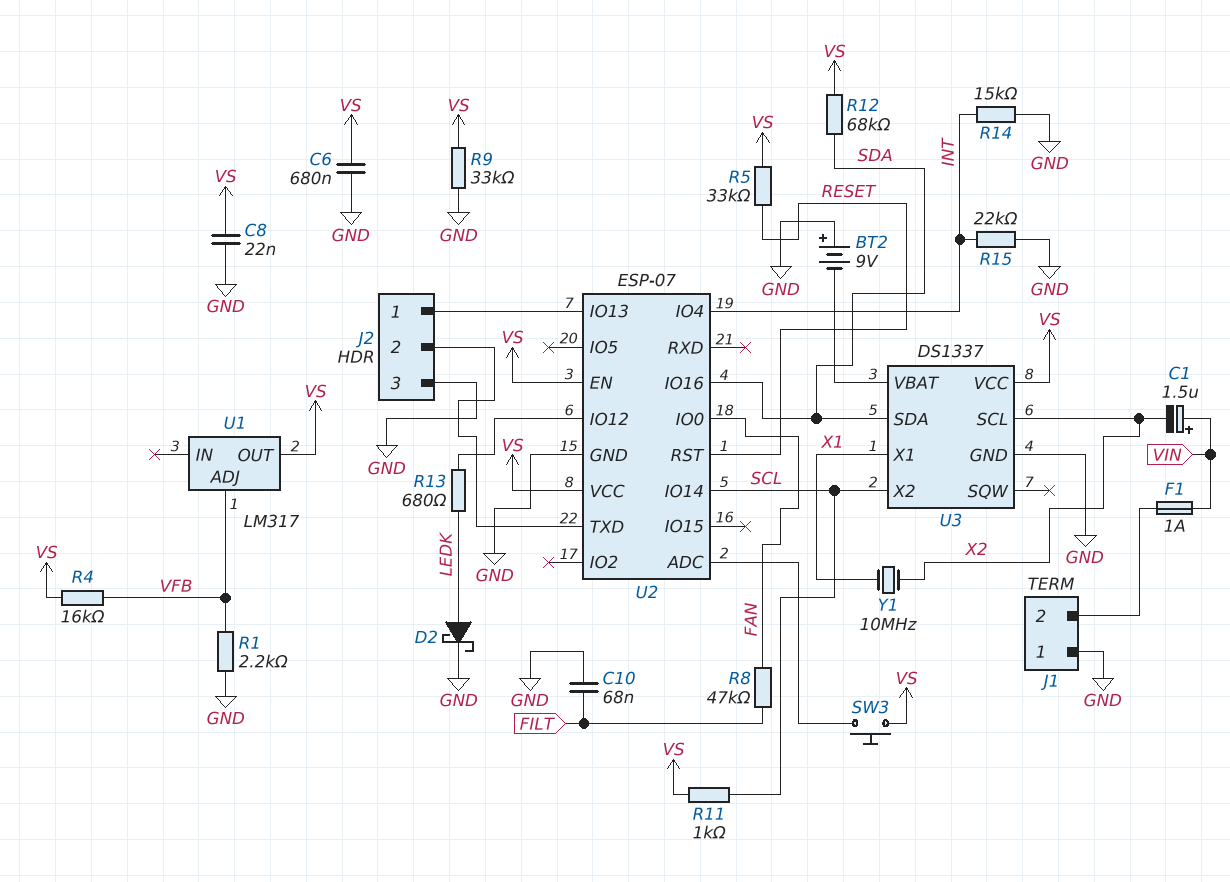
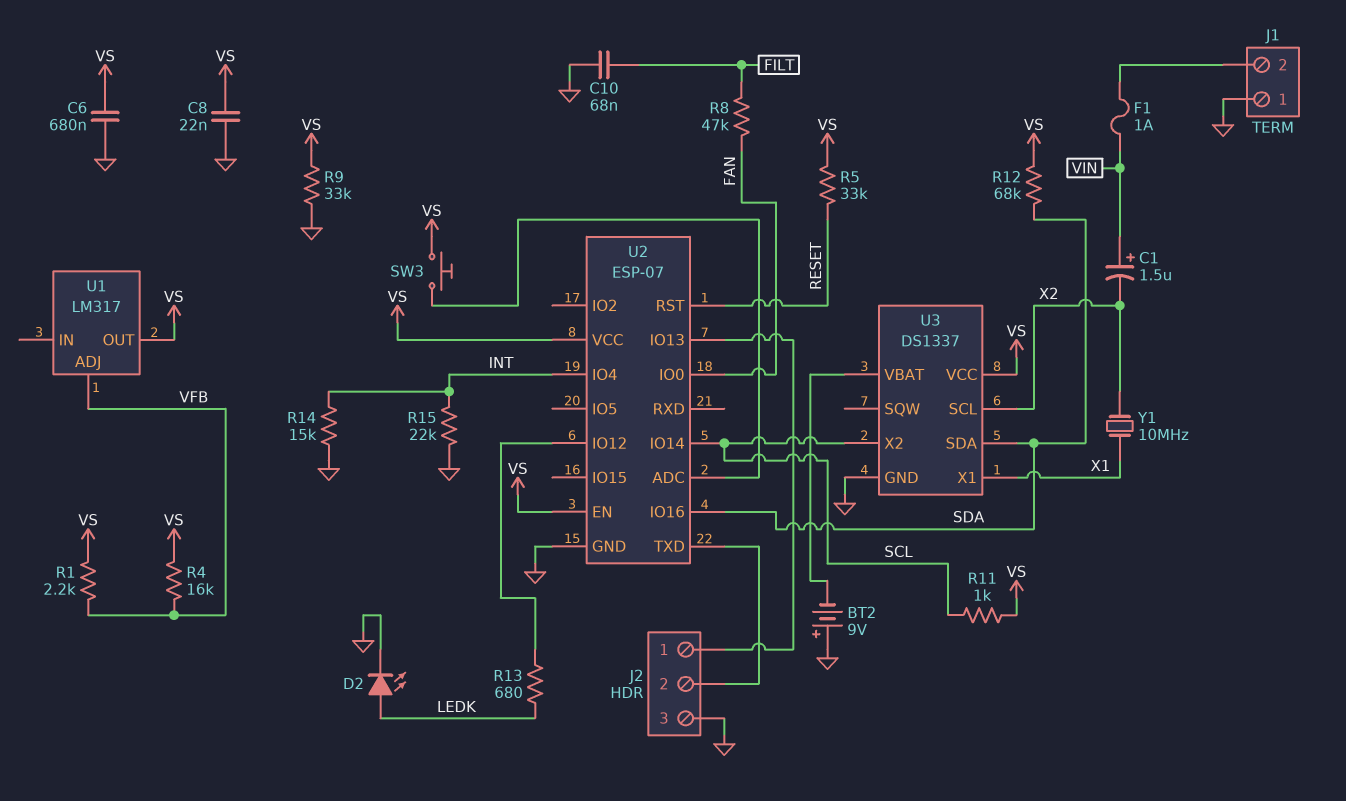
D2: schottky (A LEDK, K GND) -> LED (A LEDK, K GND)
R1: 2.2k (GND, VFB) -> 2.2k (VFB, VS)

